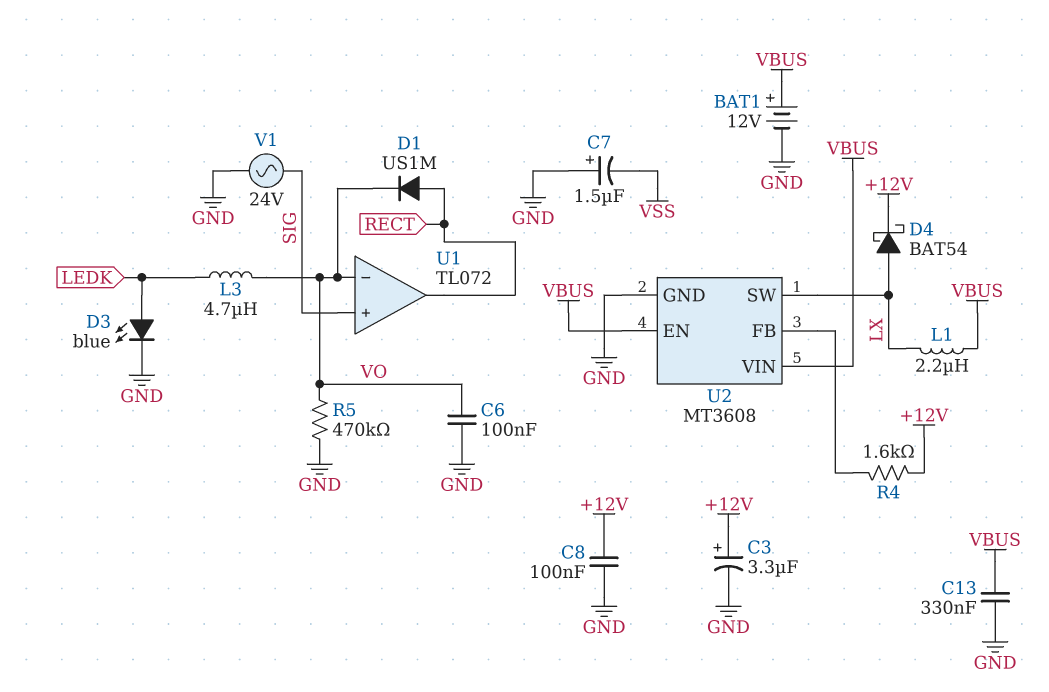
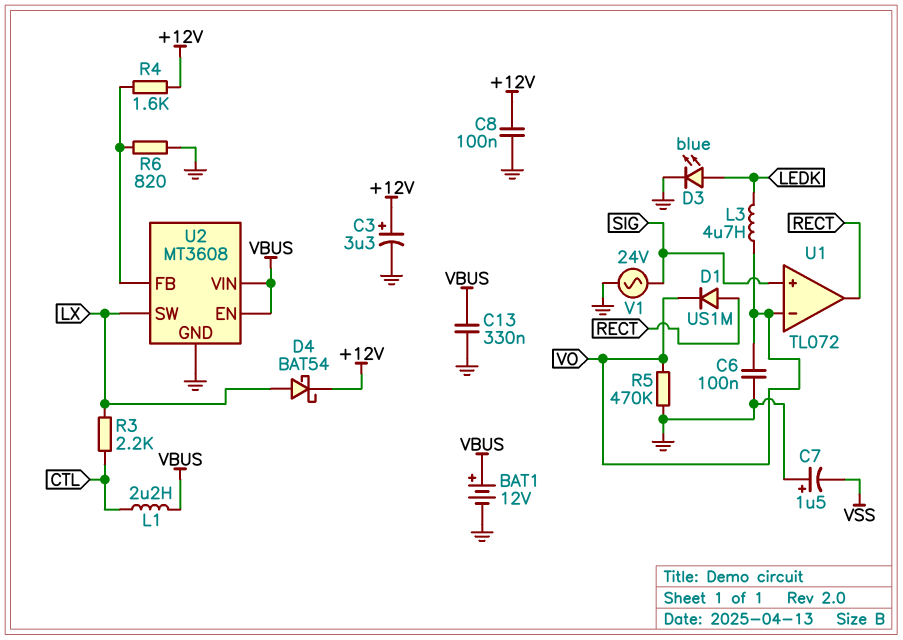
L1: 2.2uH (LX, VBUS) -> 2.2uH (CTL, VBUS)
R3: none -> 2.2k (CTL, LX)
R6: none -> 820 (GND, U2/FB)

